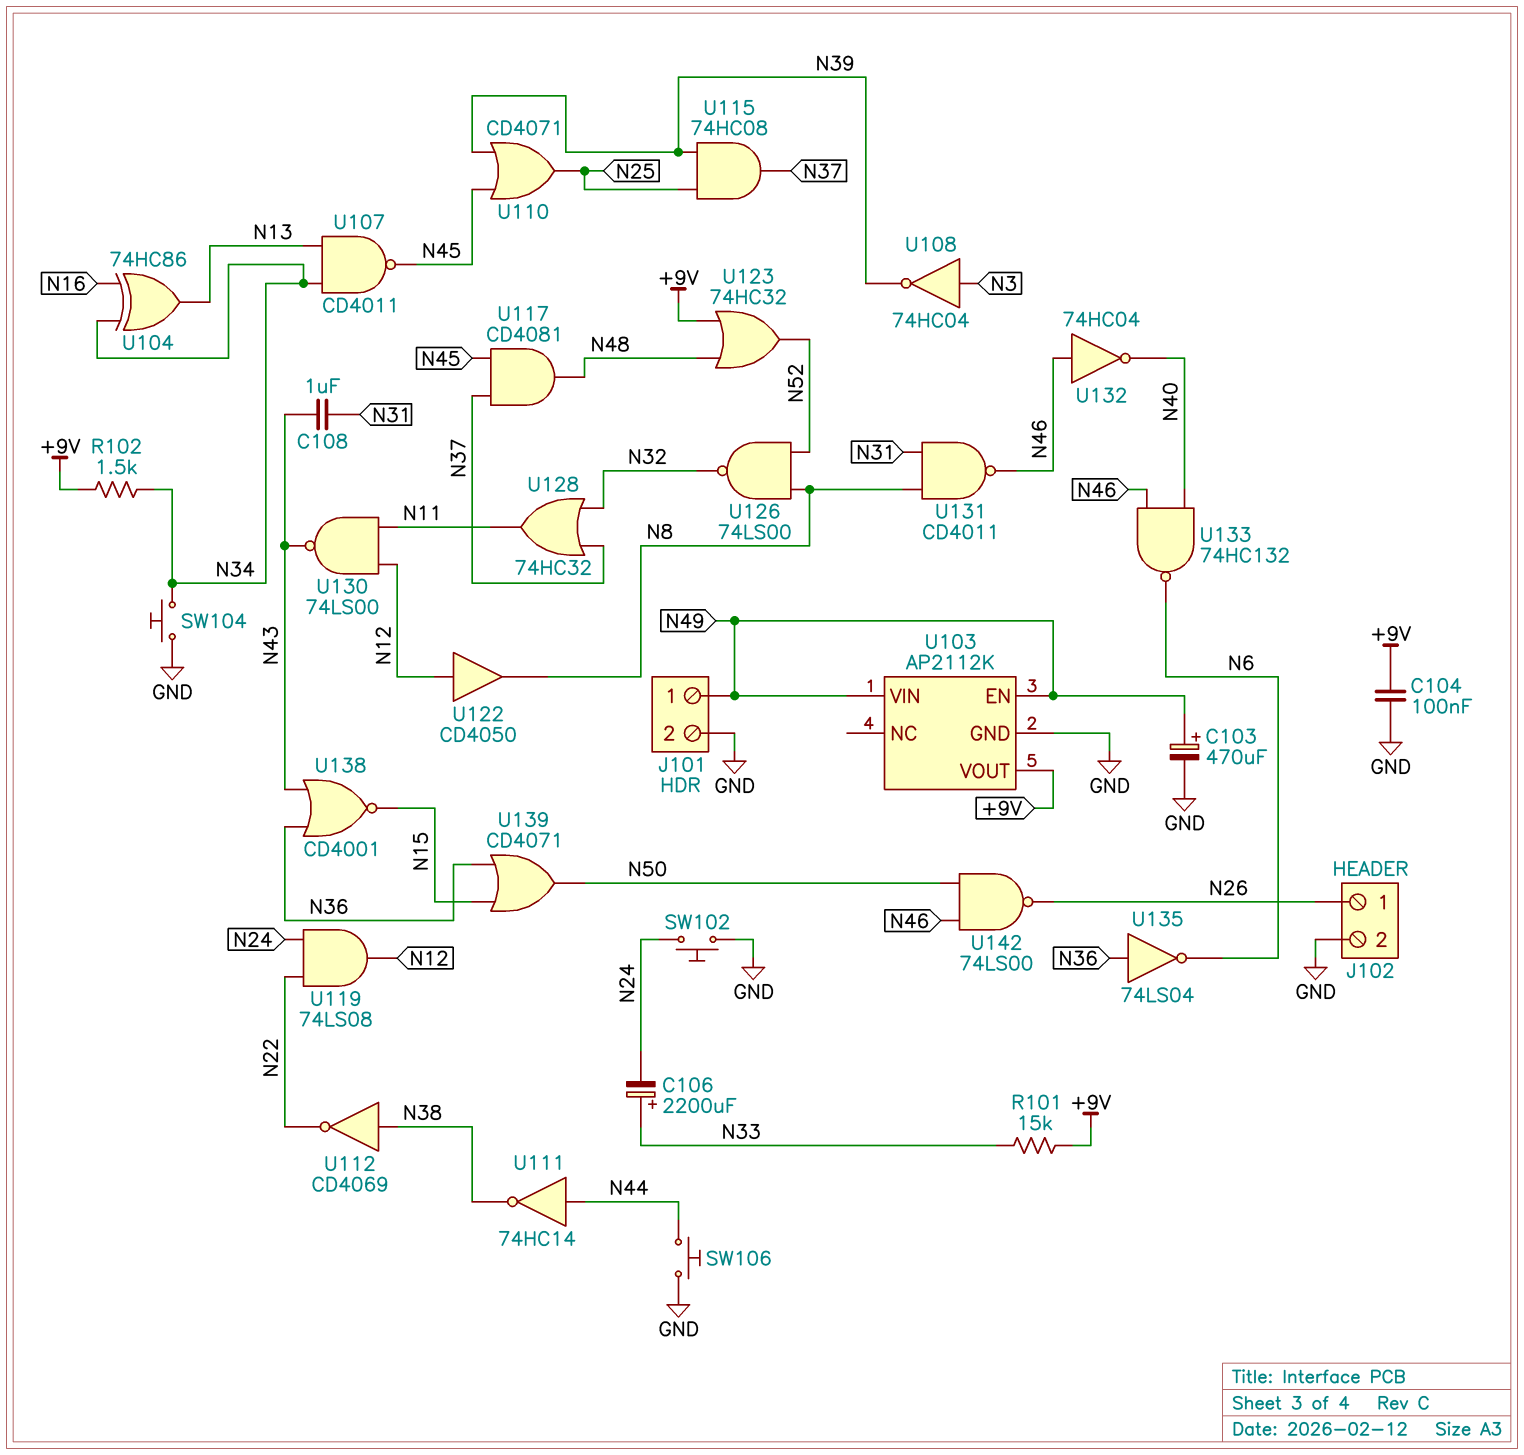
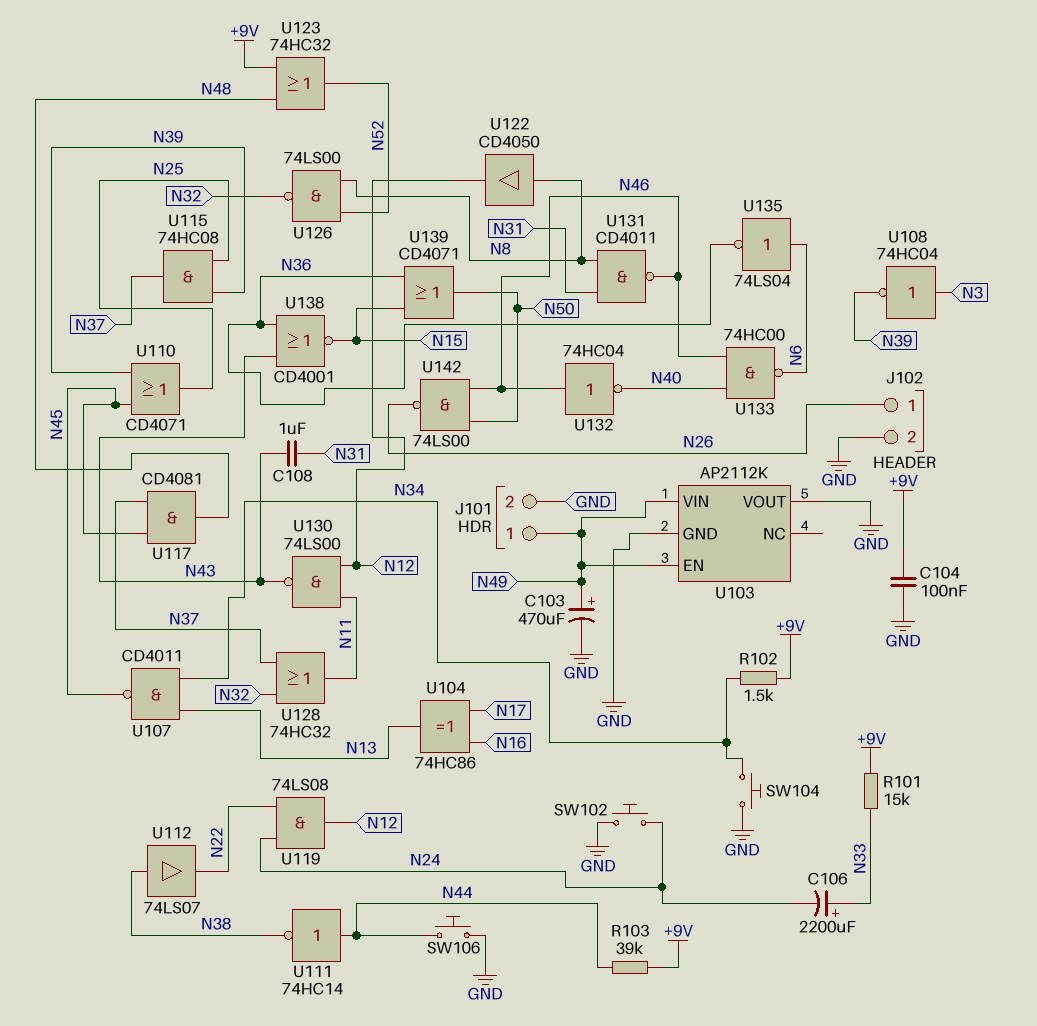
R103: none -> 39k (+9V, N44)
U103 pin VOUT: +9V -> GND
U104: XOR 74HC86 (in N16, in N34, out N13) -> XOR 74HC86 (in N16, in N17, out N13)
U112: NOT CD4069 (in N38, out N22) -> buffer 74LS07 (in N38, out N22)
U122: buffer CD4050 (in N12, out N8) -> buffer CD4050 (in N8, out N12)
U133: NAND 74HC132 (in N40, in N46, out N6) -> NAND 74HC00 (in N40, in N46, out N6)
U135: NOT 74LS04 (in N36, out N6) -> NOT 74LS04 (in N6, out N36)

